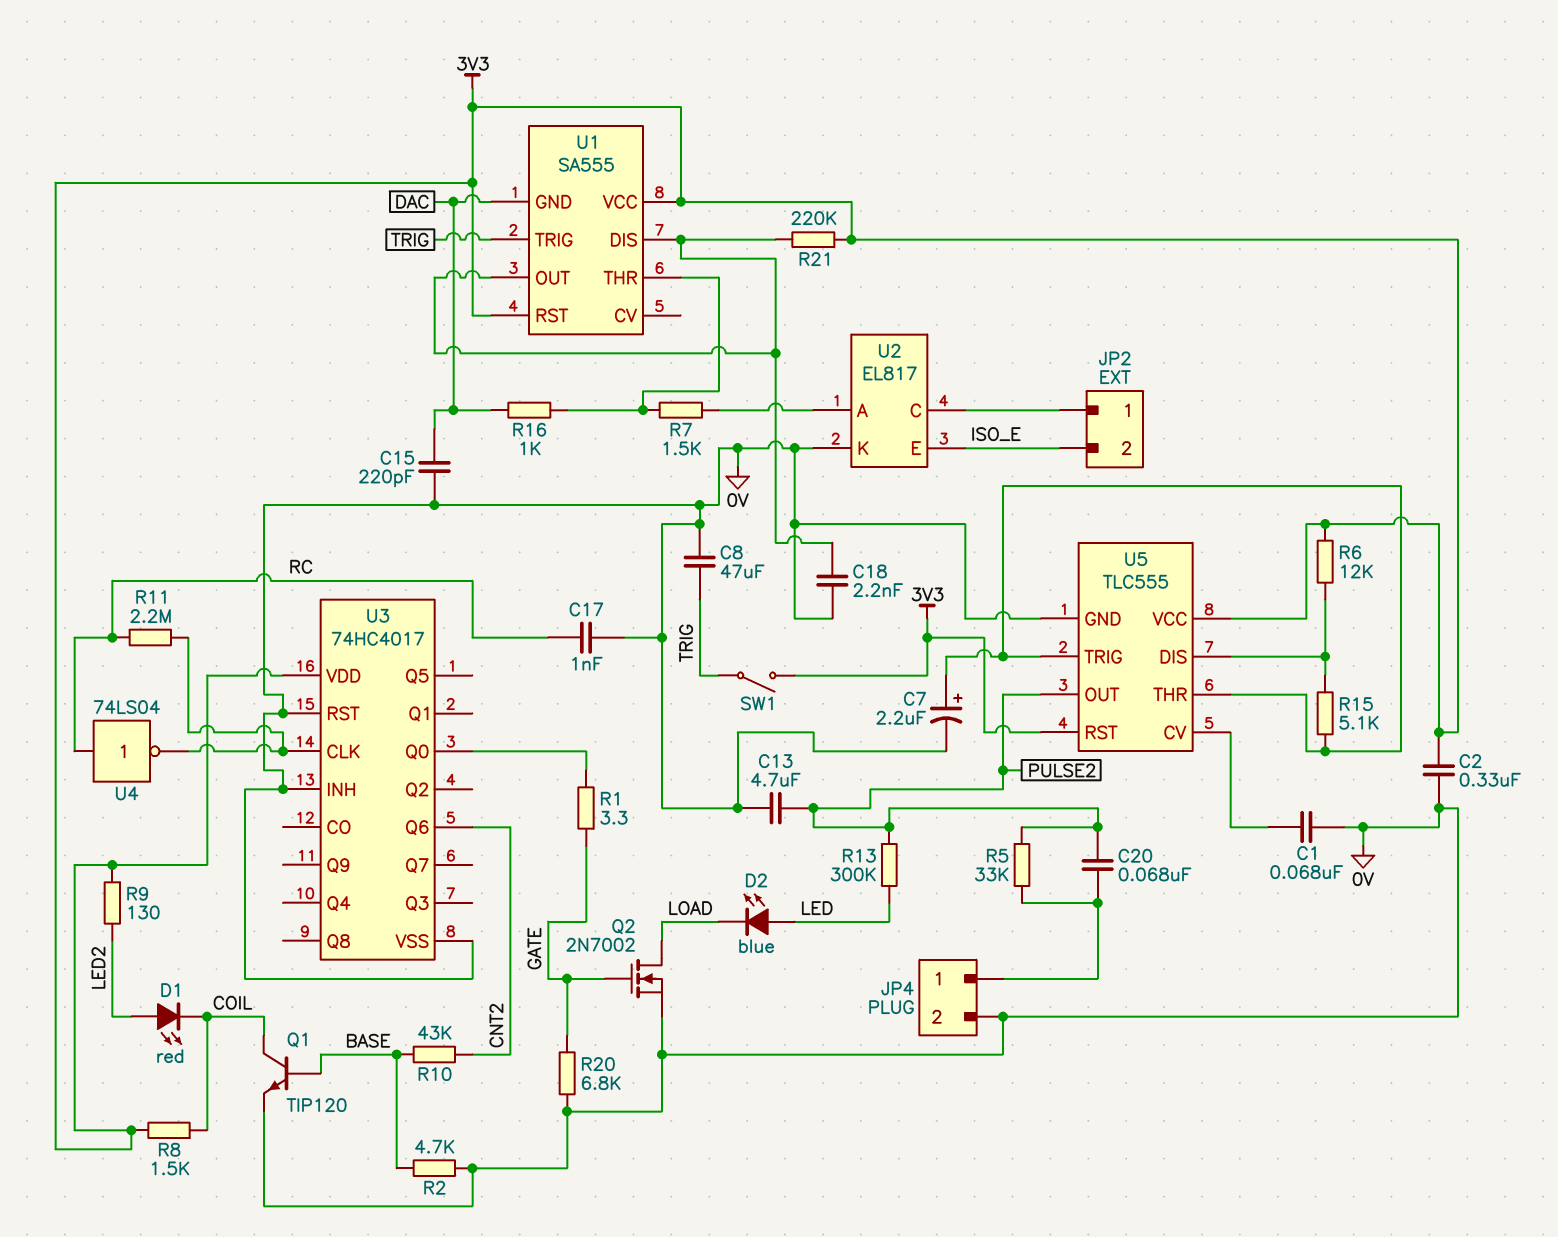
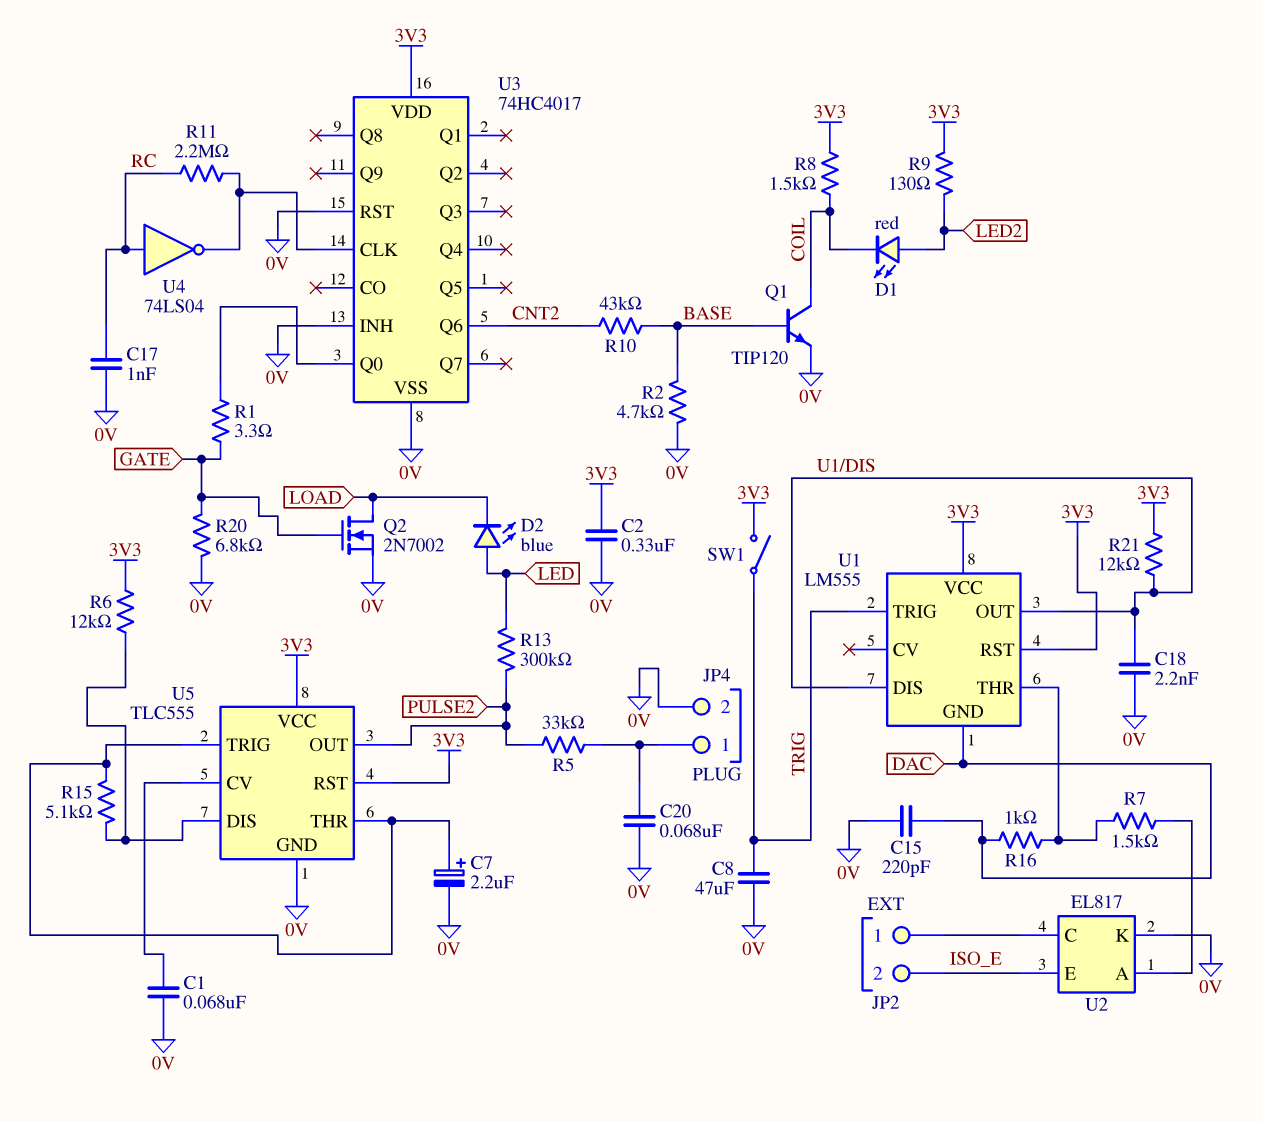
C13: 4.7uF (0V, PULSE2) -> none
C20: 68nF (JP4/1, PULSE2) -> 68nF (0V, JP4/1)
R21: 220k (3V3, U1/DIS) -> 12k (3V3, U1/DIS)
U1: SA555 -> LM555

